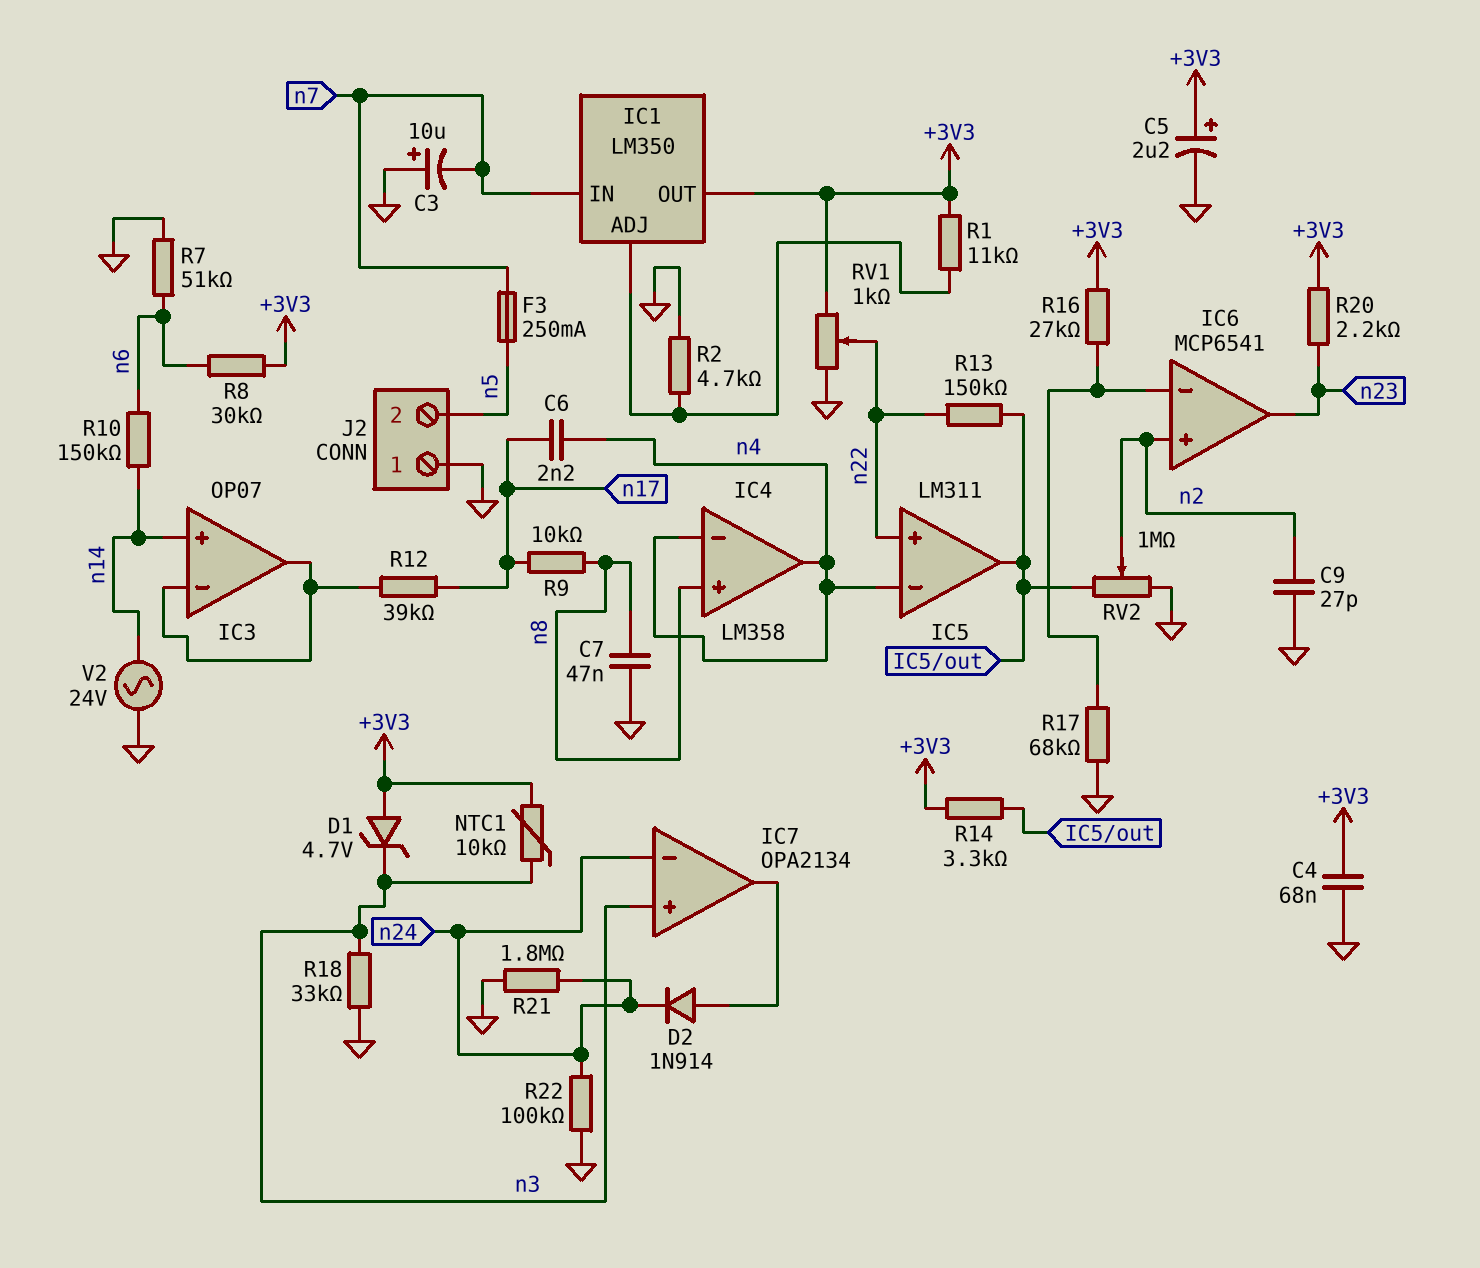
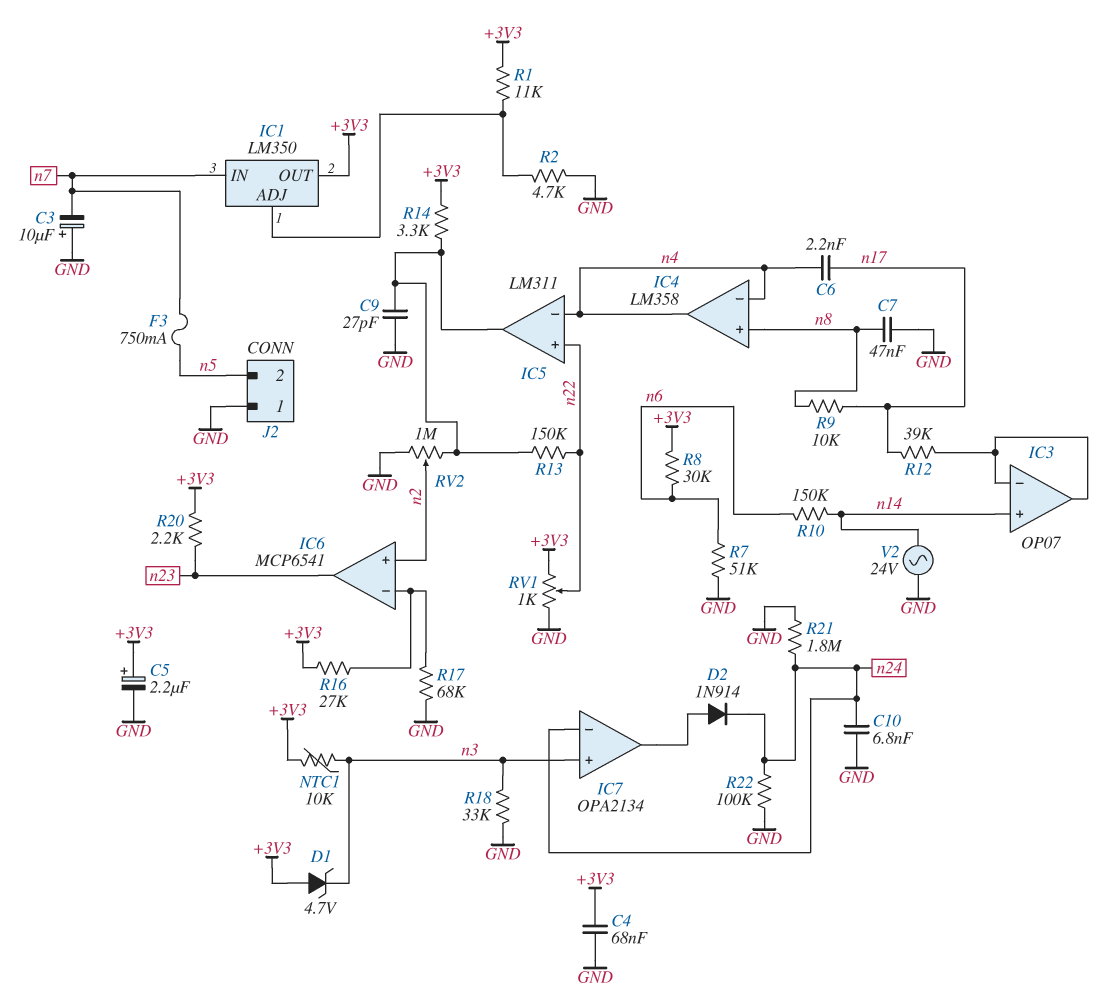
C9: 27pF (GND, n2) -> 27pF (GND, IC5/out)
C10: none -> 6.8nF (GND, n24)
F3: 250mA (n5, n7) -> 750mA (n5, n7)

